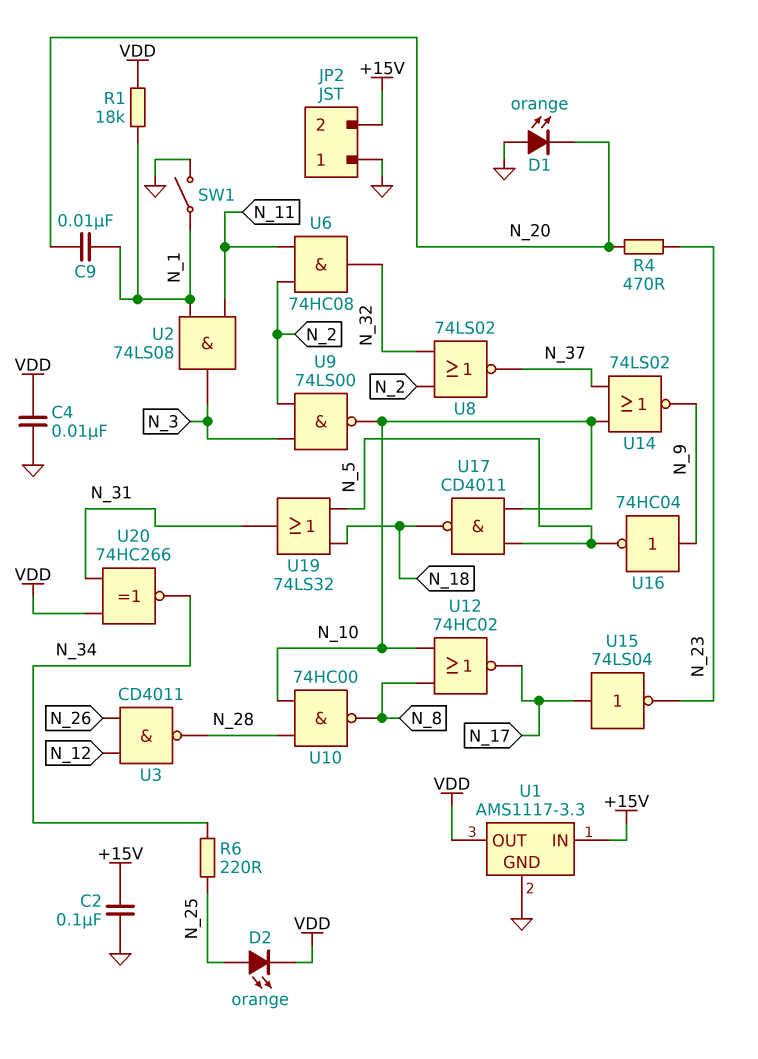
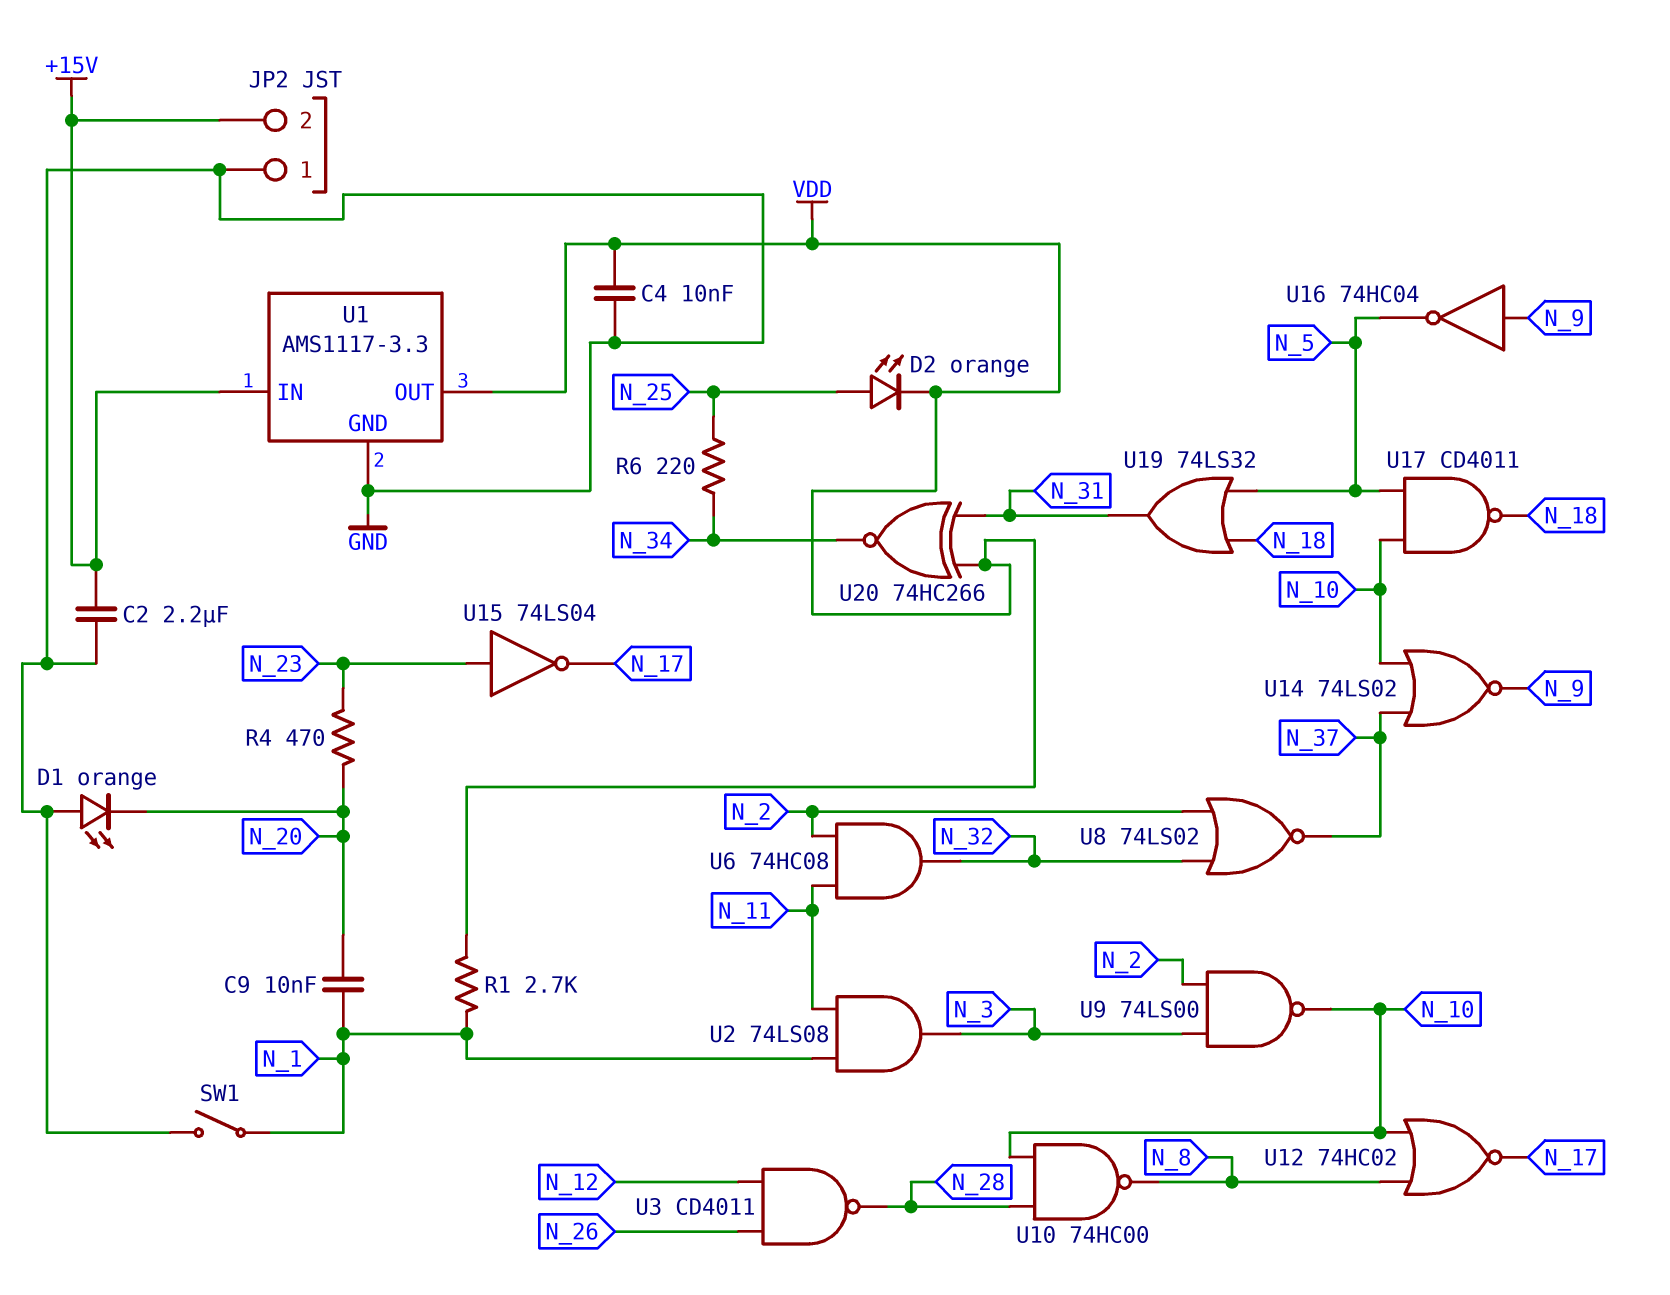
C2: 100nF (+15V, GND) -> 2.2uF (+15V, GND)
R1: 18k (N_1, VDD) -> 2.7k (N_1, VDD)
U15: NOT 74LS04 (in N_17, out N_23) -> NOT 74LS04 (in N_23, out N_17)

